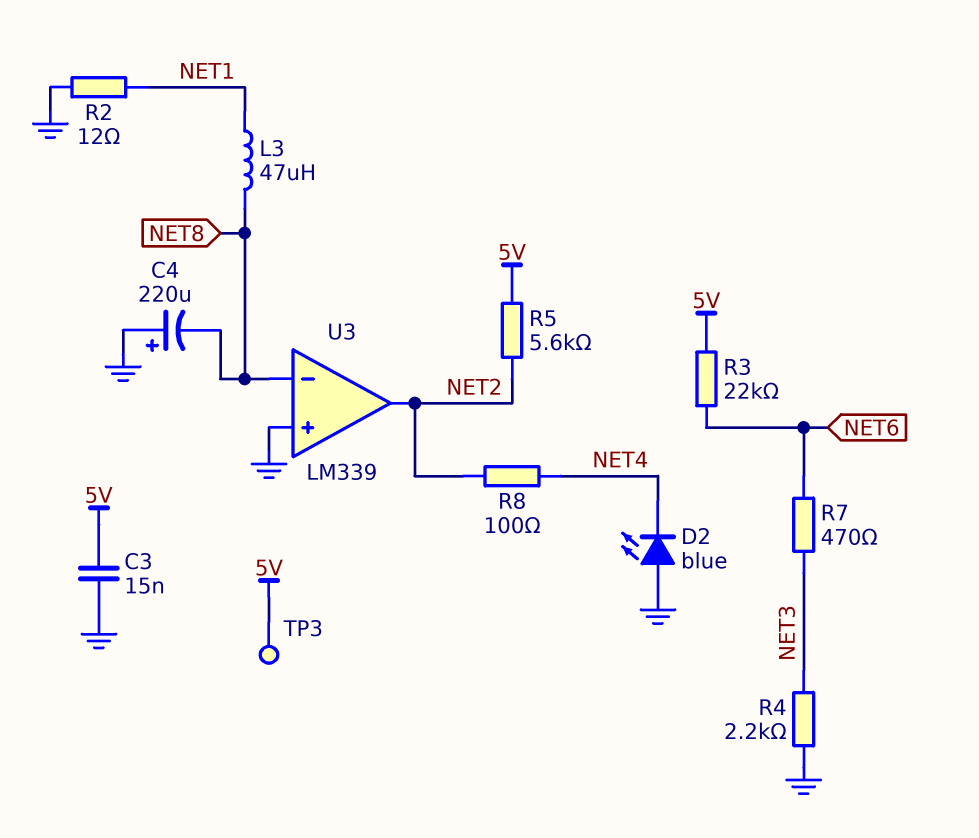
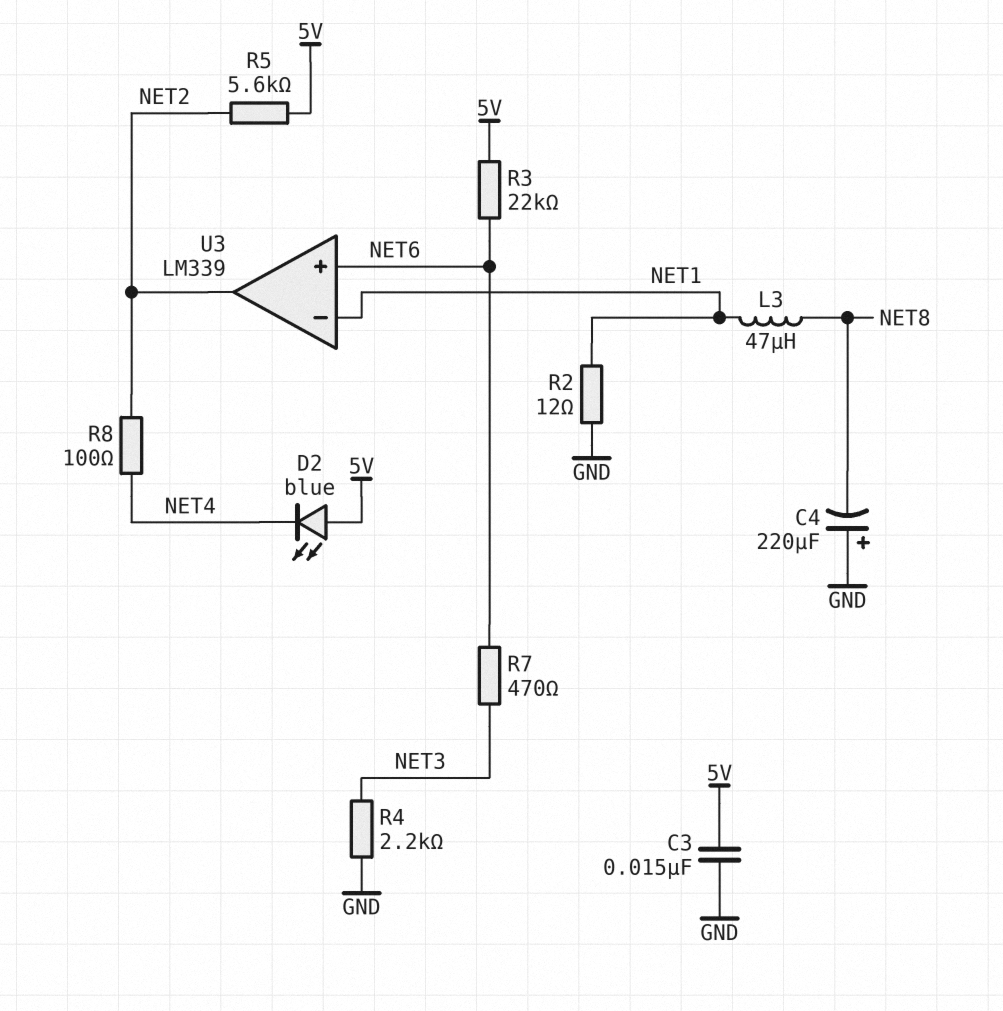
D2: LED blue (A GND, K NET4) -> LED blue (A 5V, K NET4)
TP3: test point (5V) -> none
U3 pin in+: GND -> NET6
U3 pin in-: NET8 -> NET1

